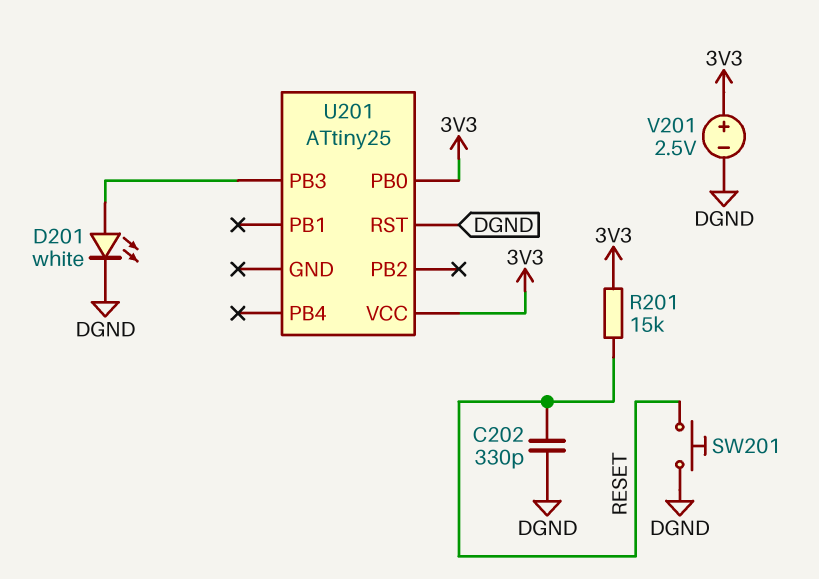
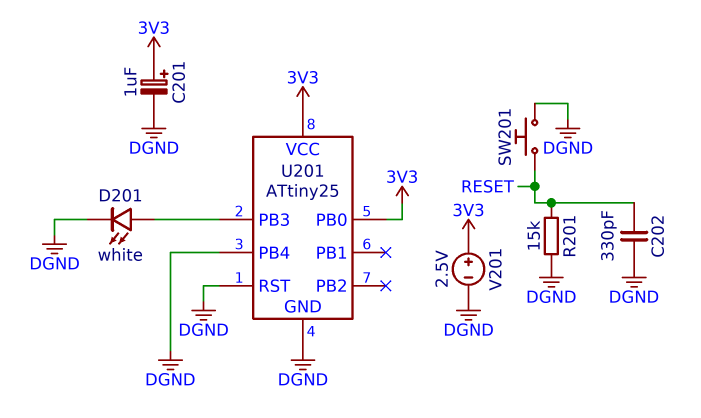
C201: none -> 1uF (plus 3V3, minus DGND)
R201: 15k (3V3, RESET) -> 15k (DGND, RESET)
U201 pin GND: none -> DGND
U201 pin PB4: none -> DGND

